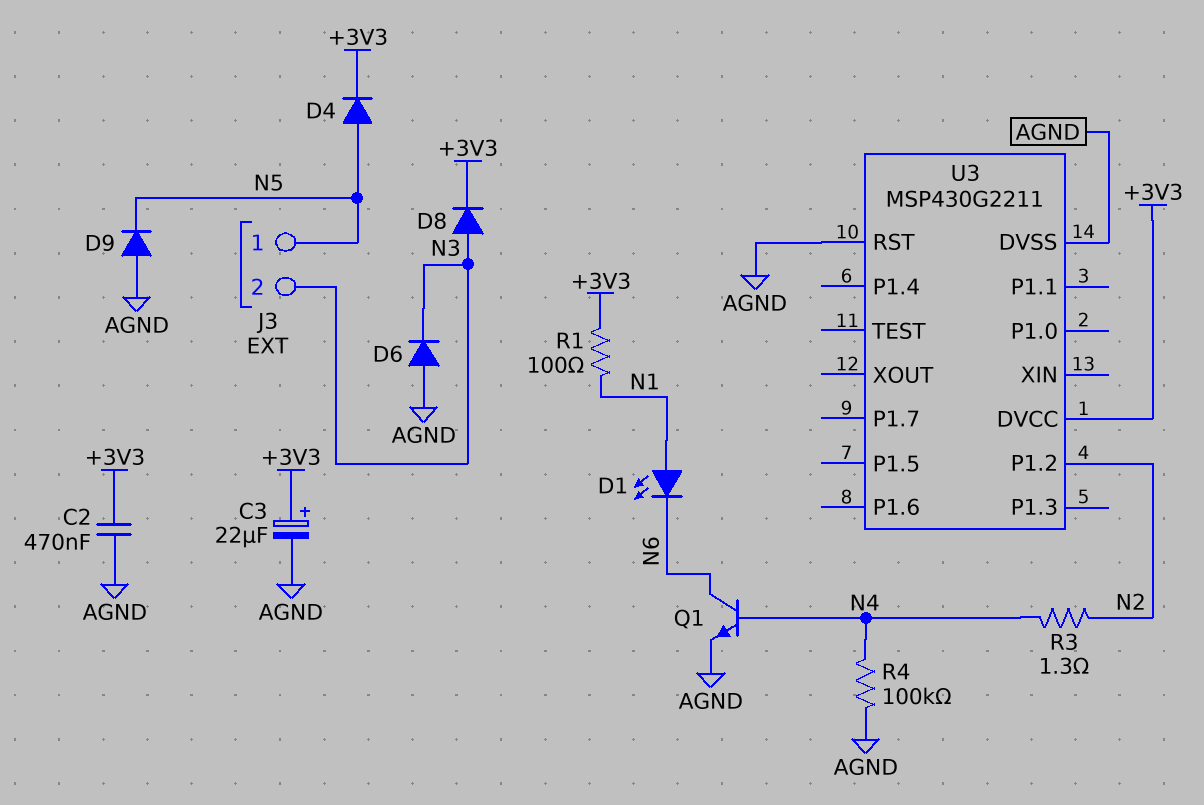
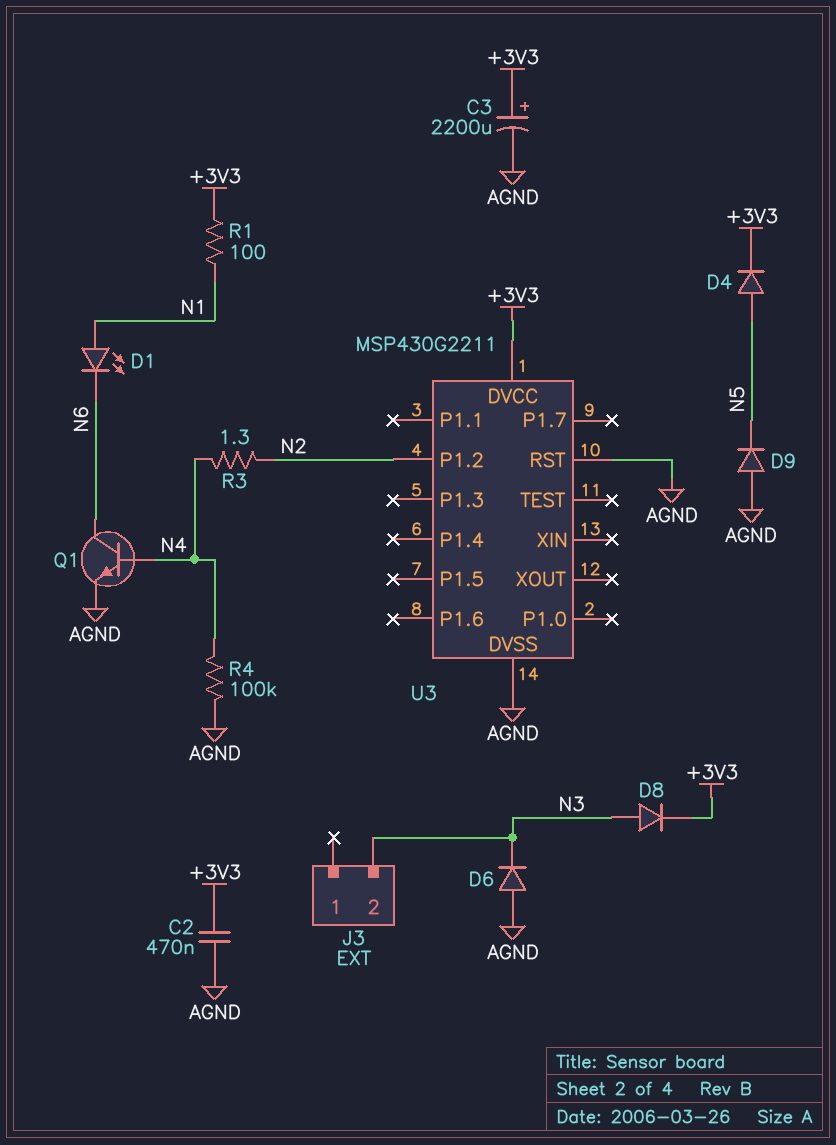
C3: 22uF (plus +3V3, minus AGND) -> 2200uF (plus +3V3, minus AGND)
J3 pin 1: N5 -> none

